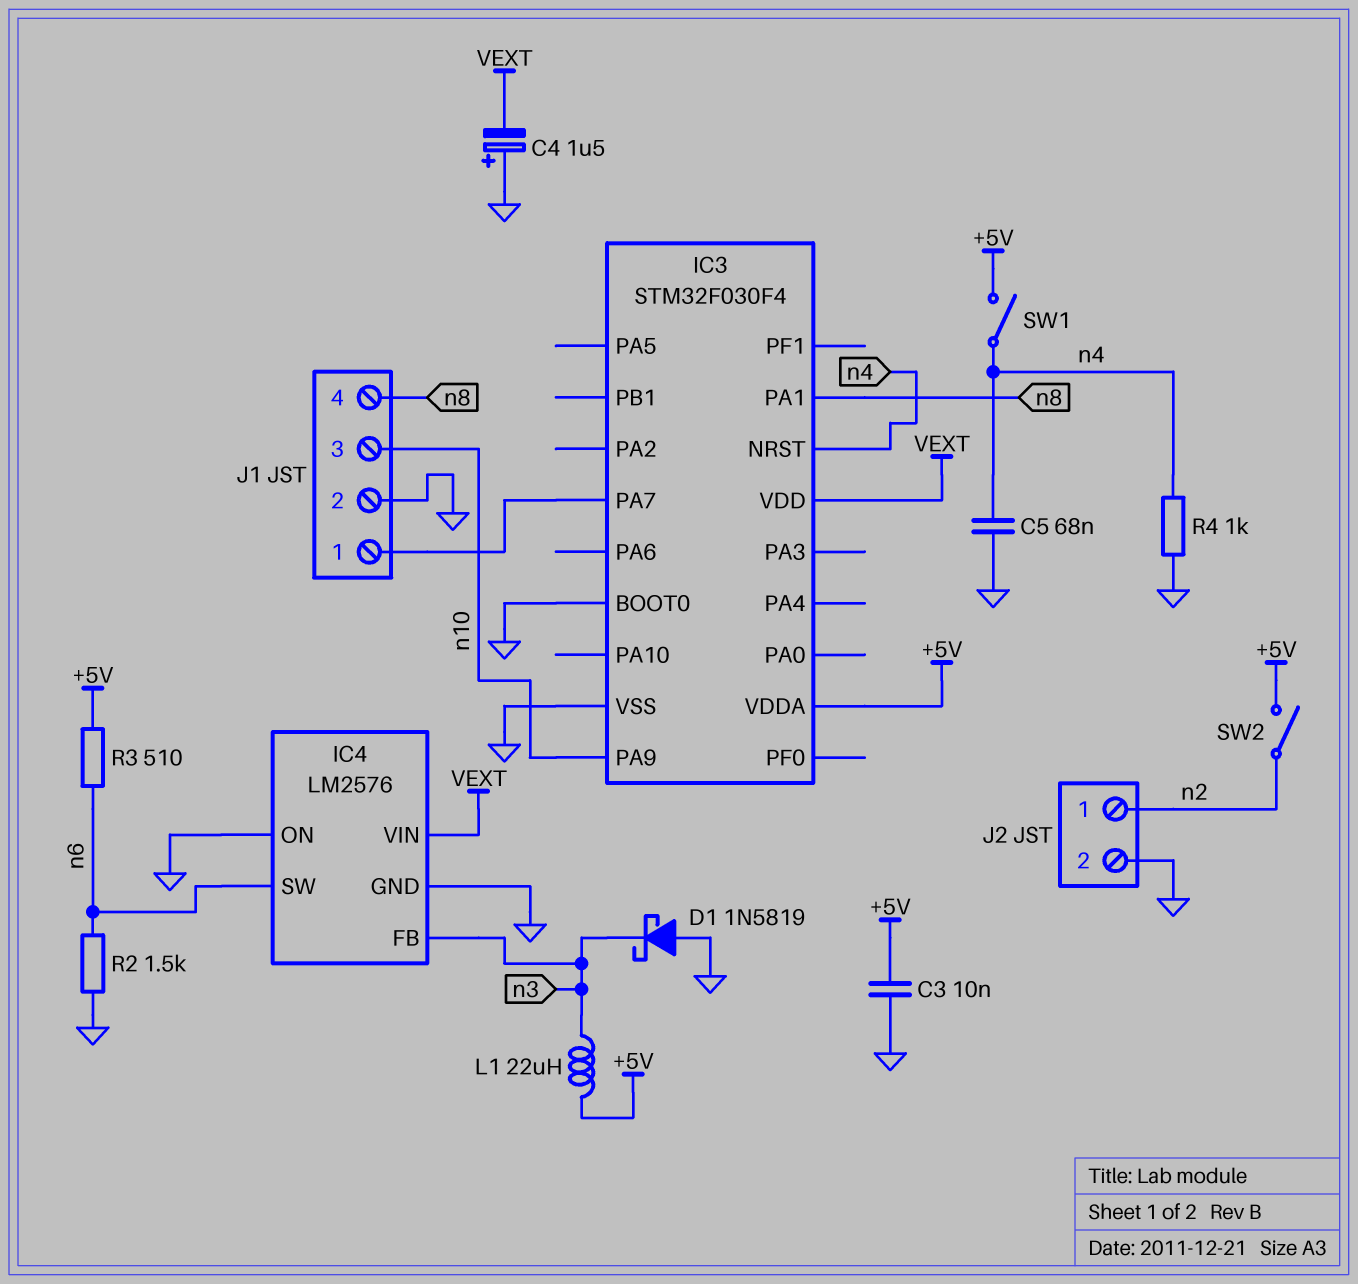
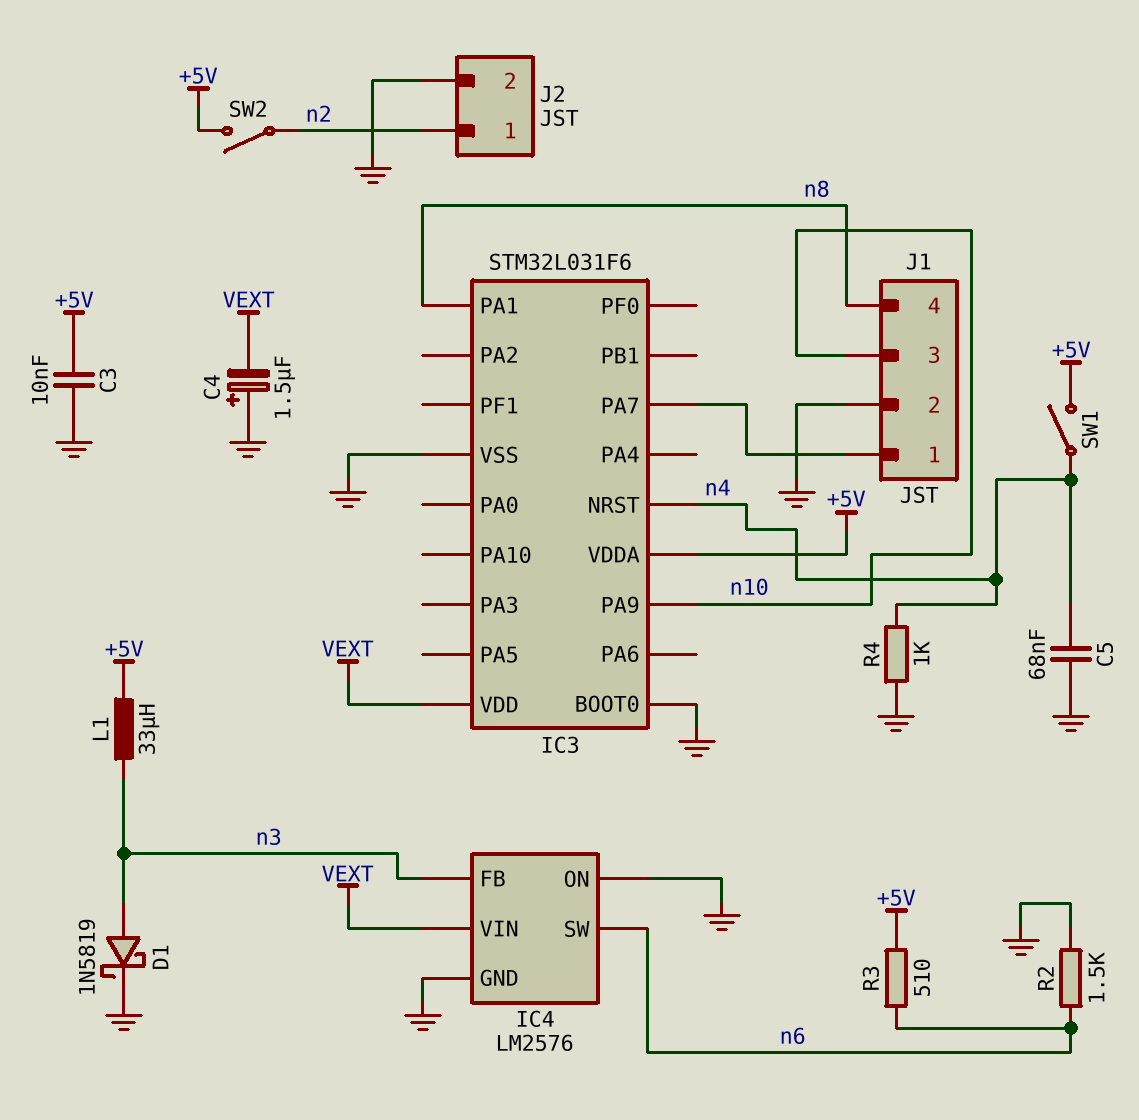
D1: schottky 1N5819 (A GND, K n3) -> schottky 1N5819 (A n3, K GND)
IC3: STM32F030F4 -> STM32L031F6
L1: 22uH (+5V, n3) -> 33uH (+5V, n3)

